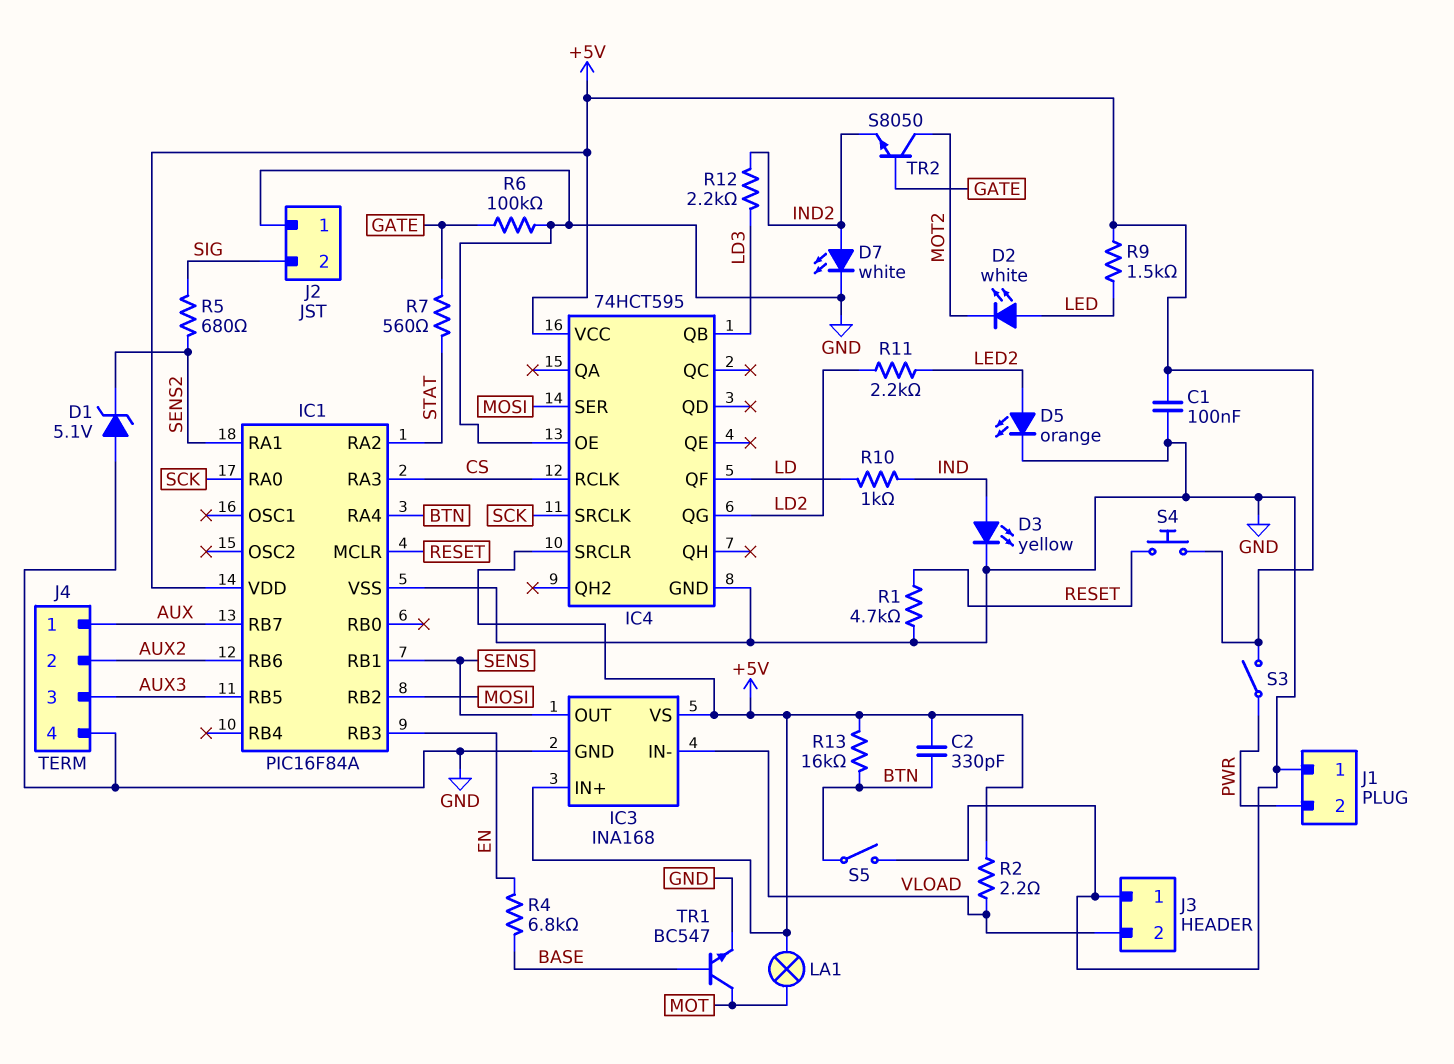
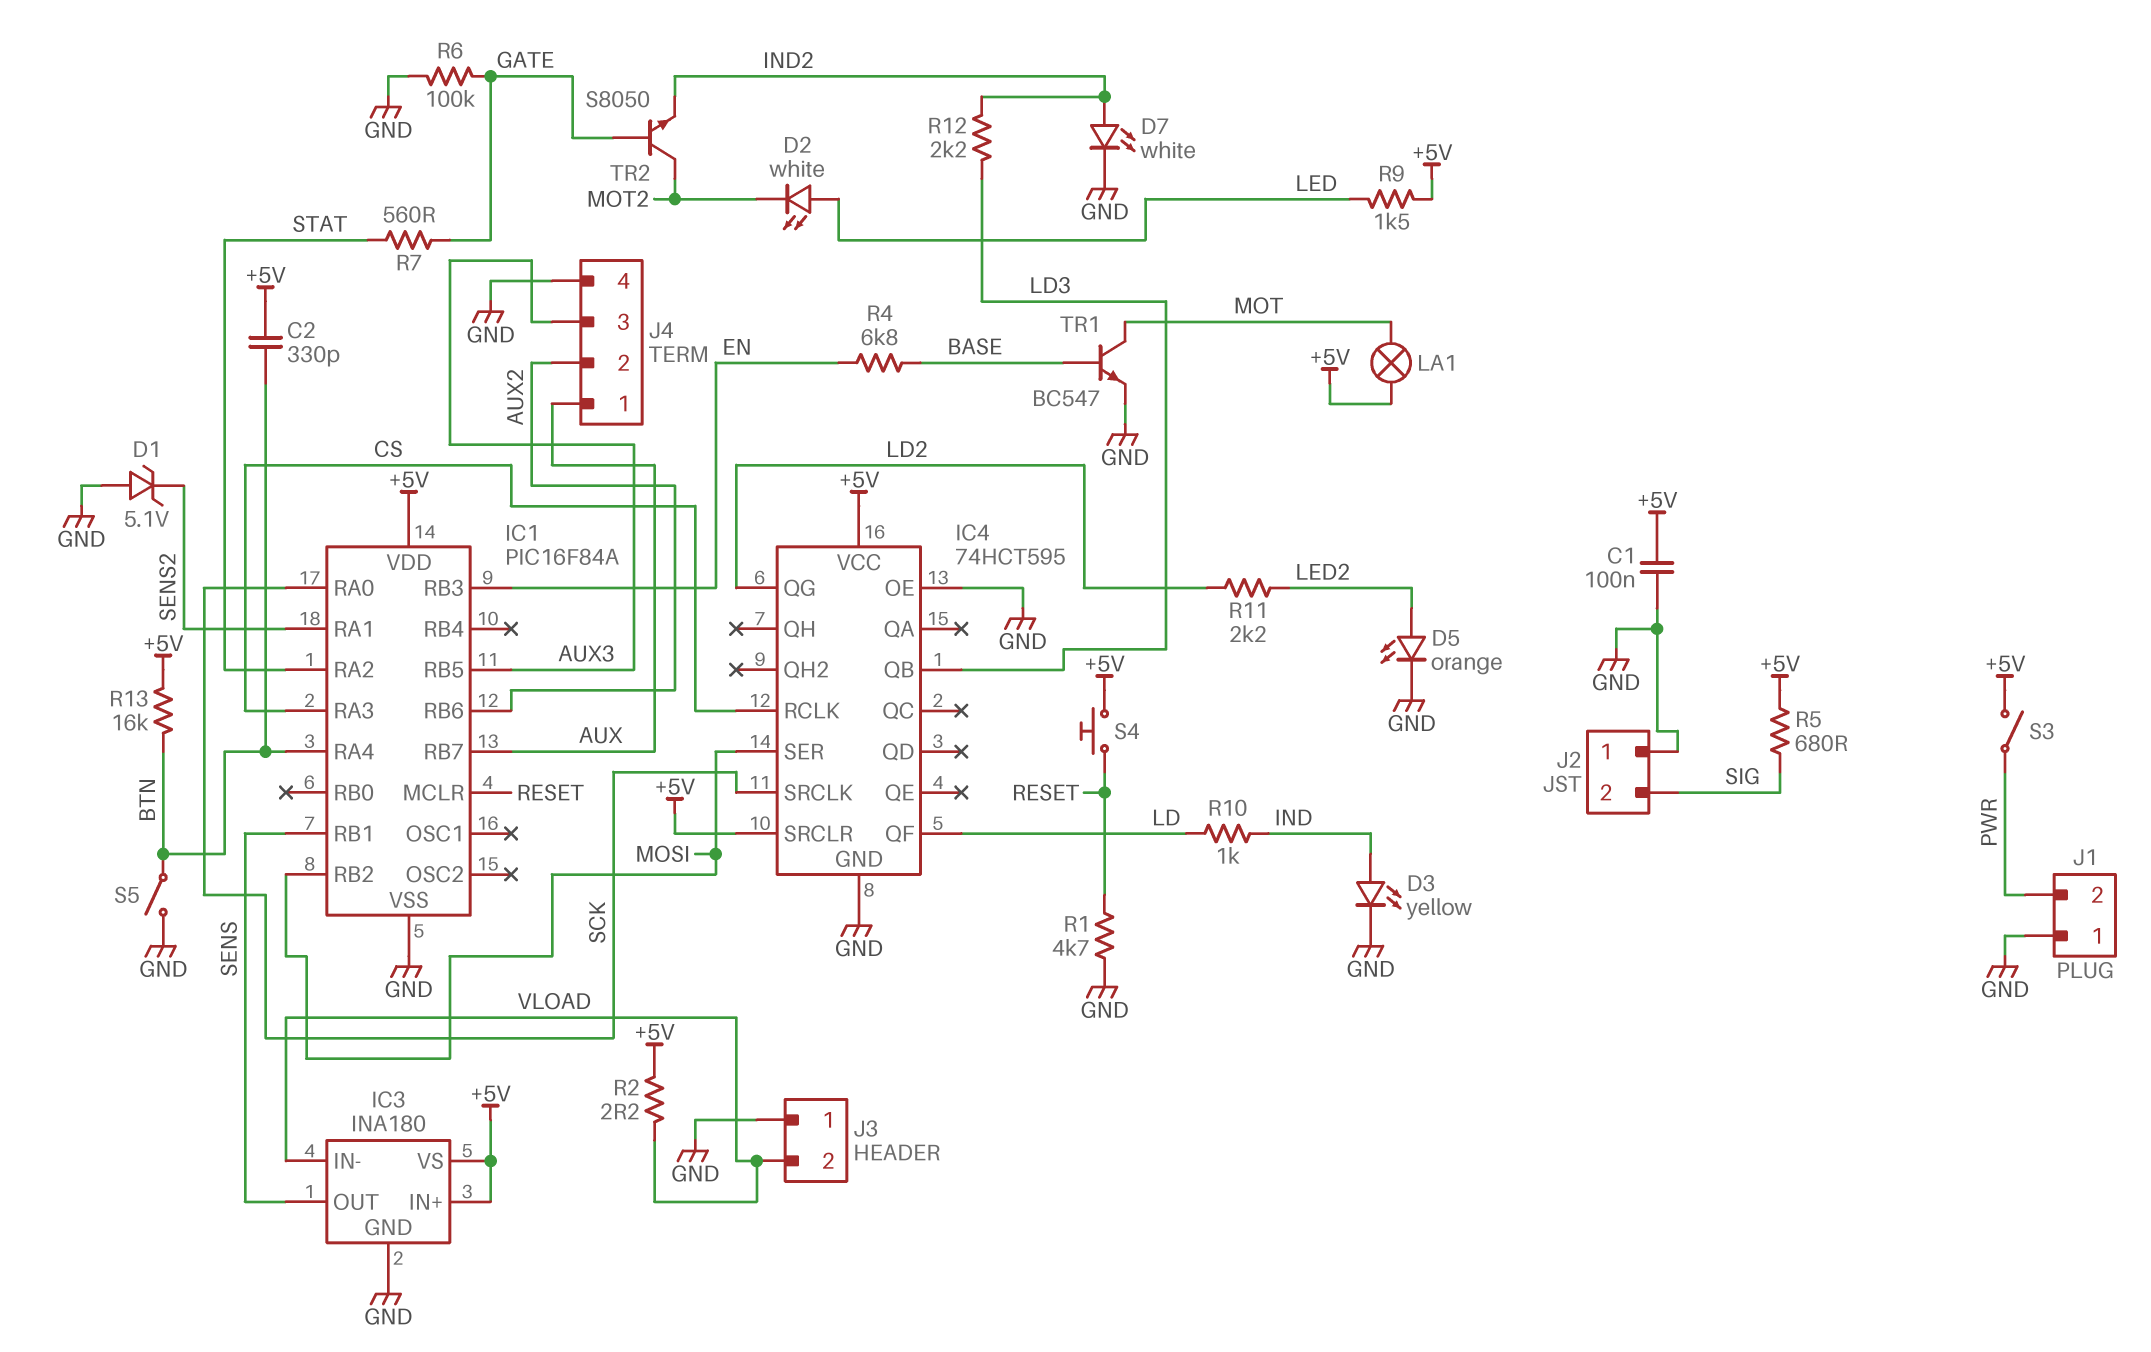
IC3: INA168 -> INA180
R5: 680 (SENS2, SIG) -> 680 (+5V, SIG)

